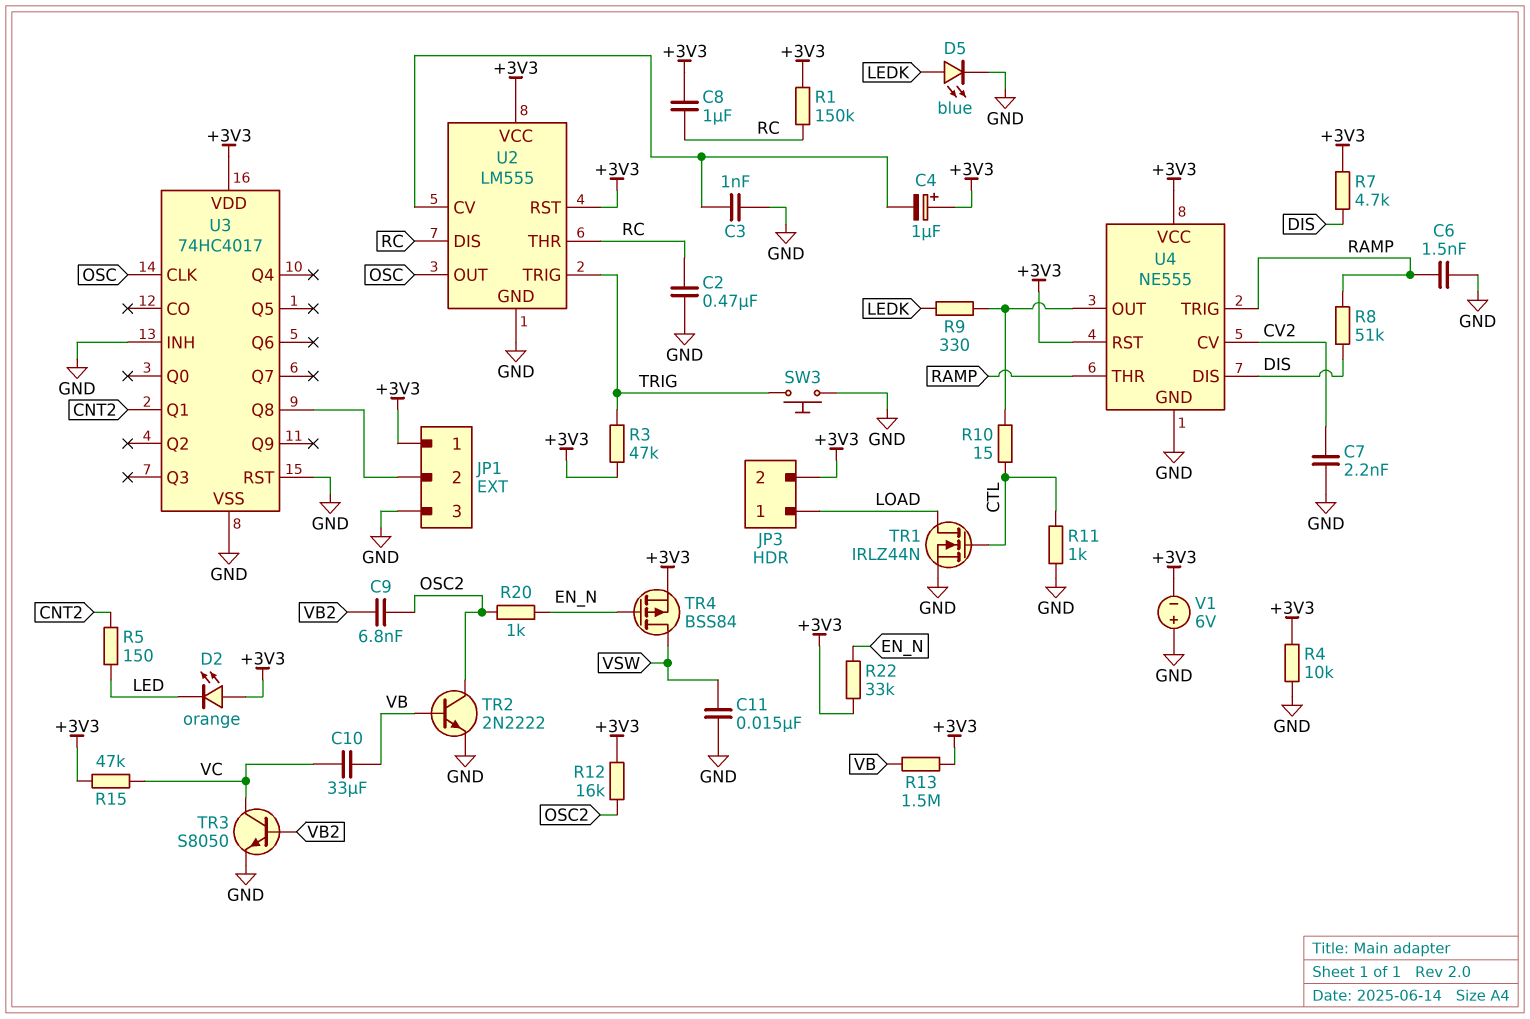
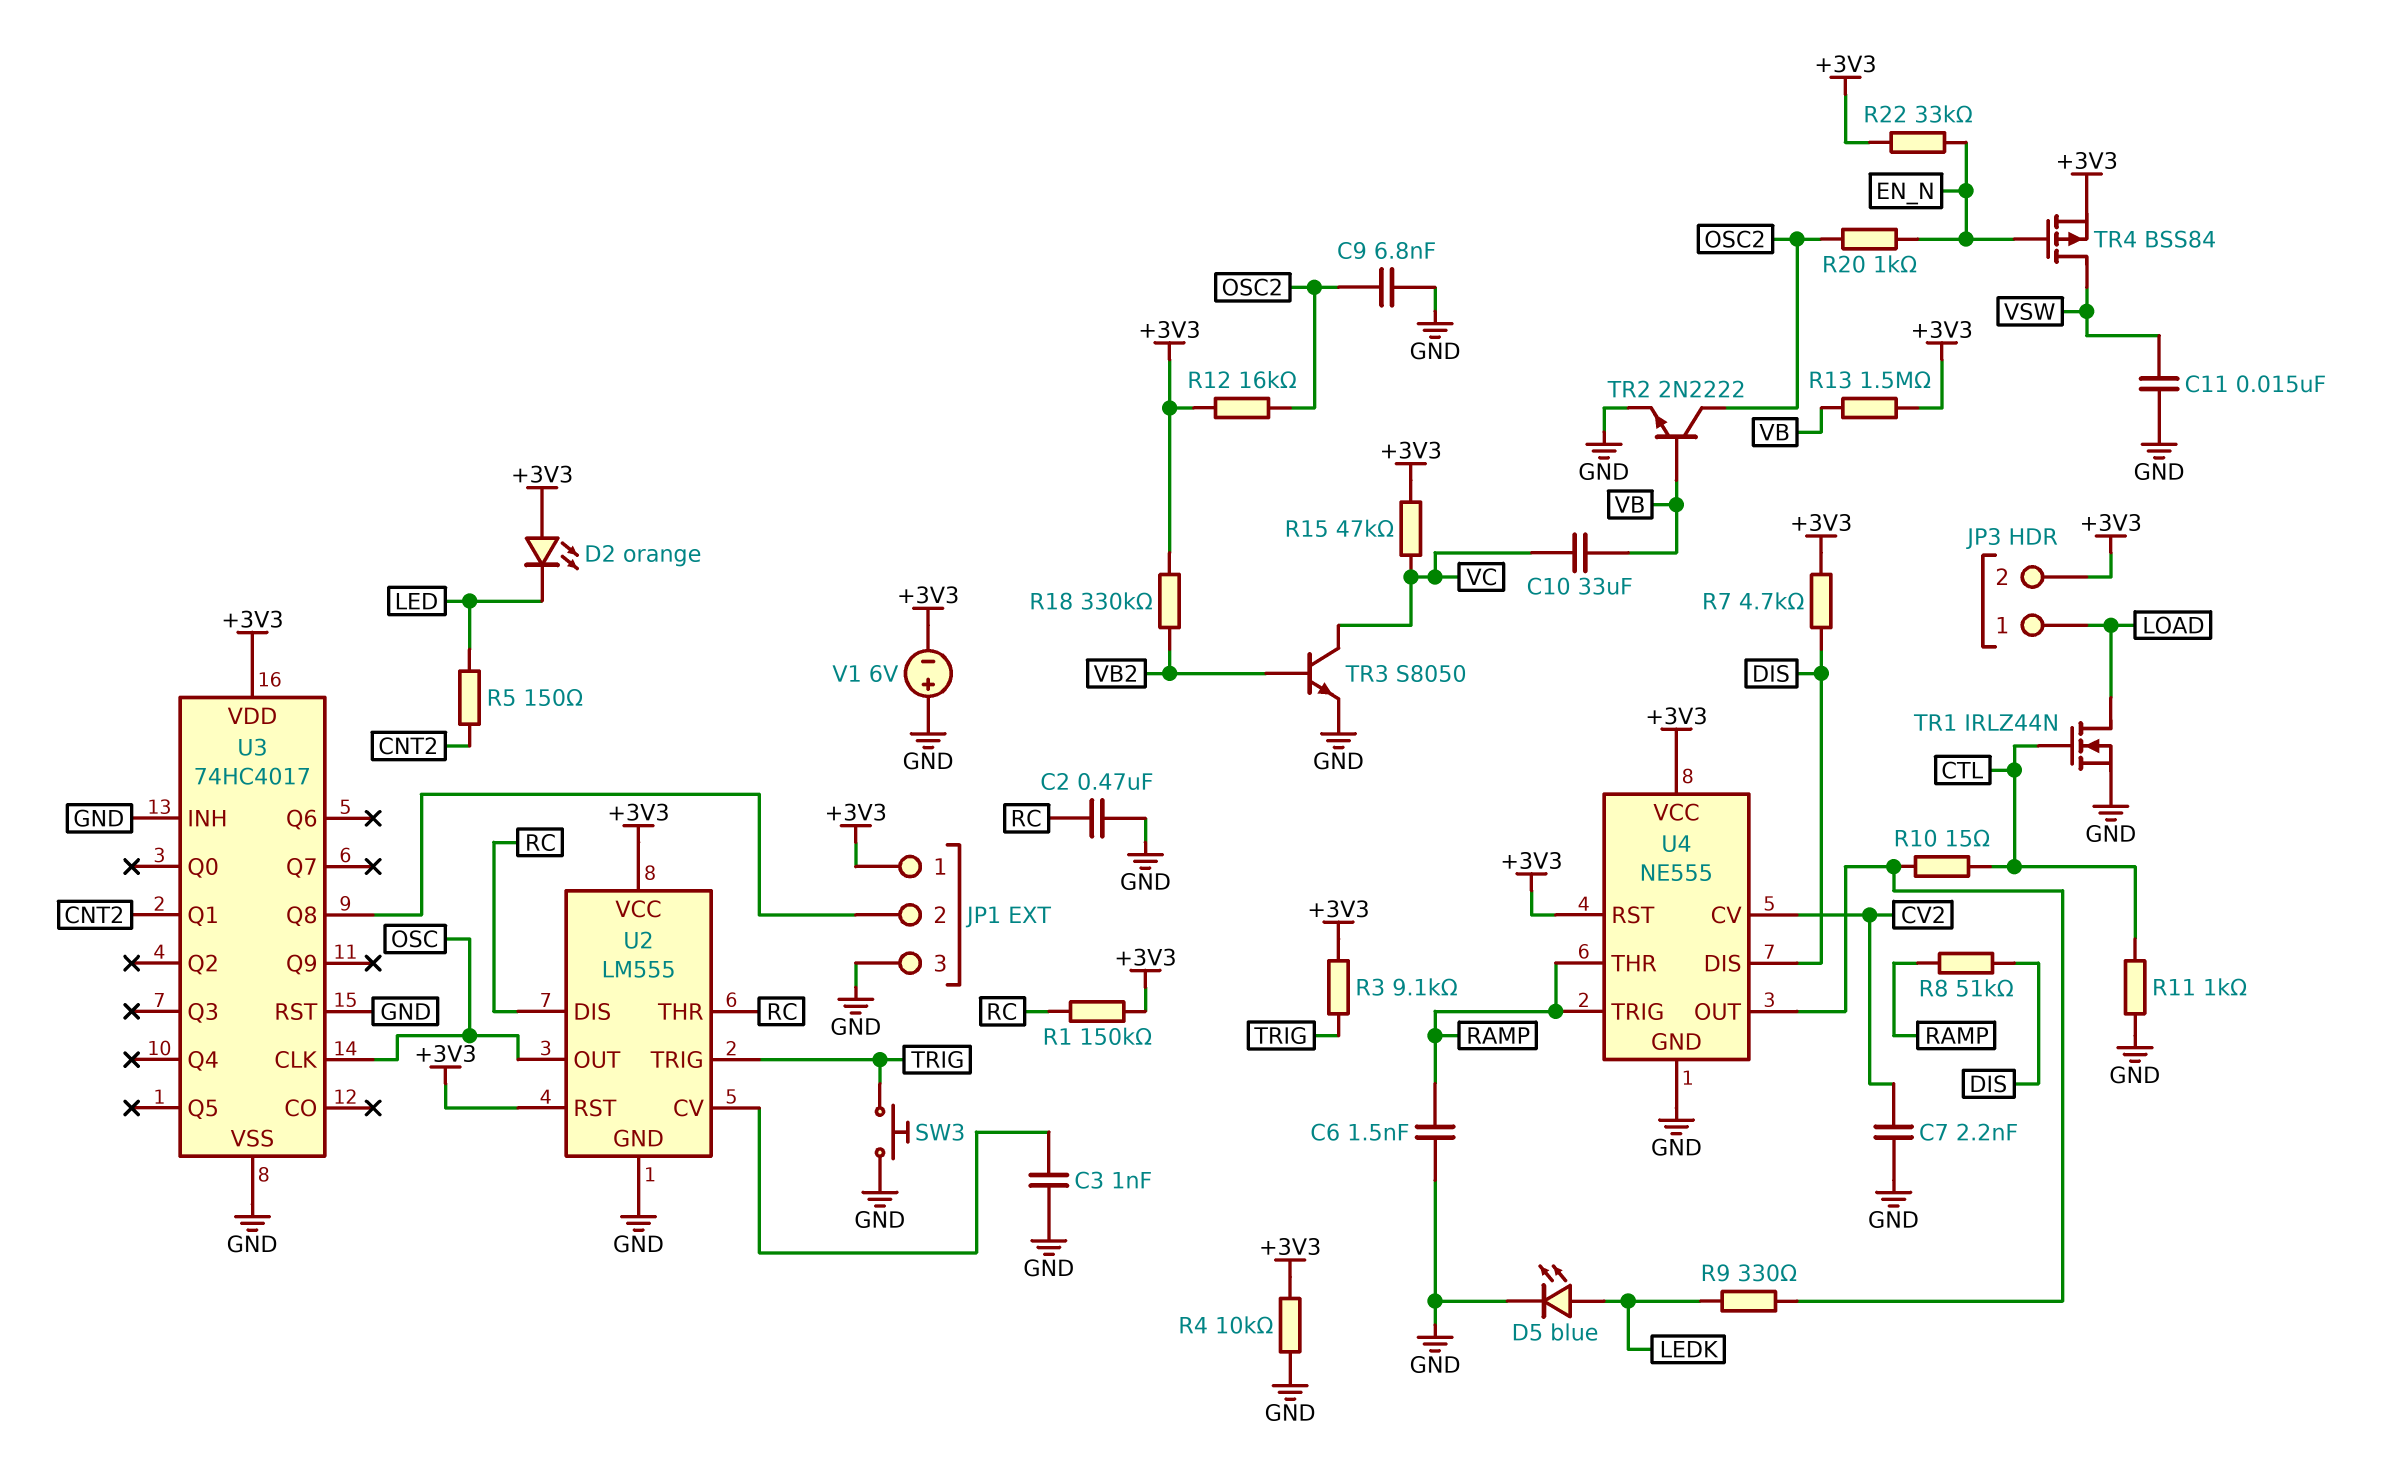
C4: 1uF (plus +3V3, minus U2/CV) -> none
C8: 1uF (+3V3, RC) -> none
C9: 6.8nF (OSC2, VB2) -> 6.8nF (GND, OSC2)
R3: 47k (+3V3, TRIG) -> 9.1k (+3V3, TRIG)
R18: none -> 330k (+3V3, VB2)

